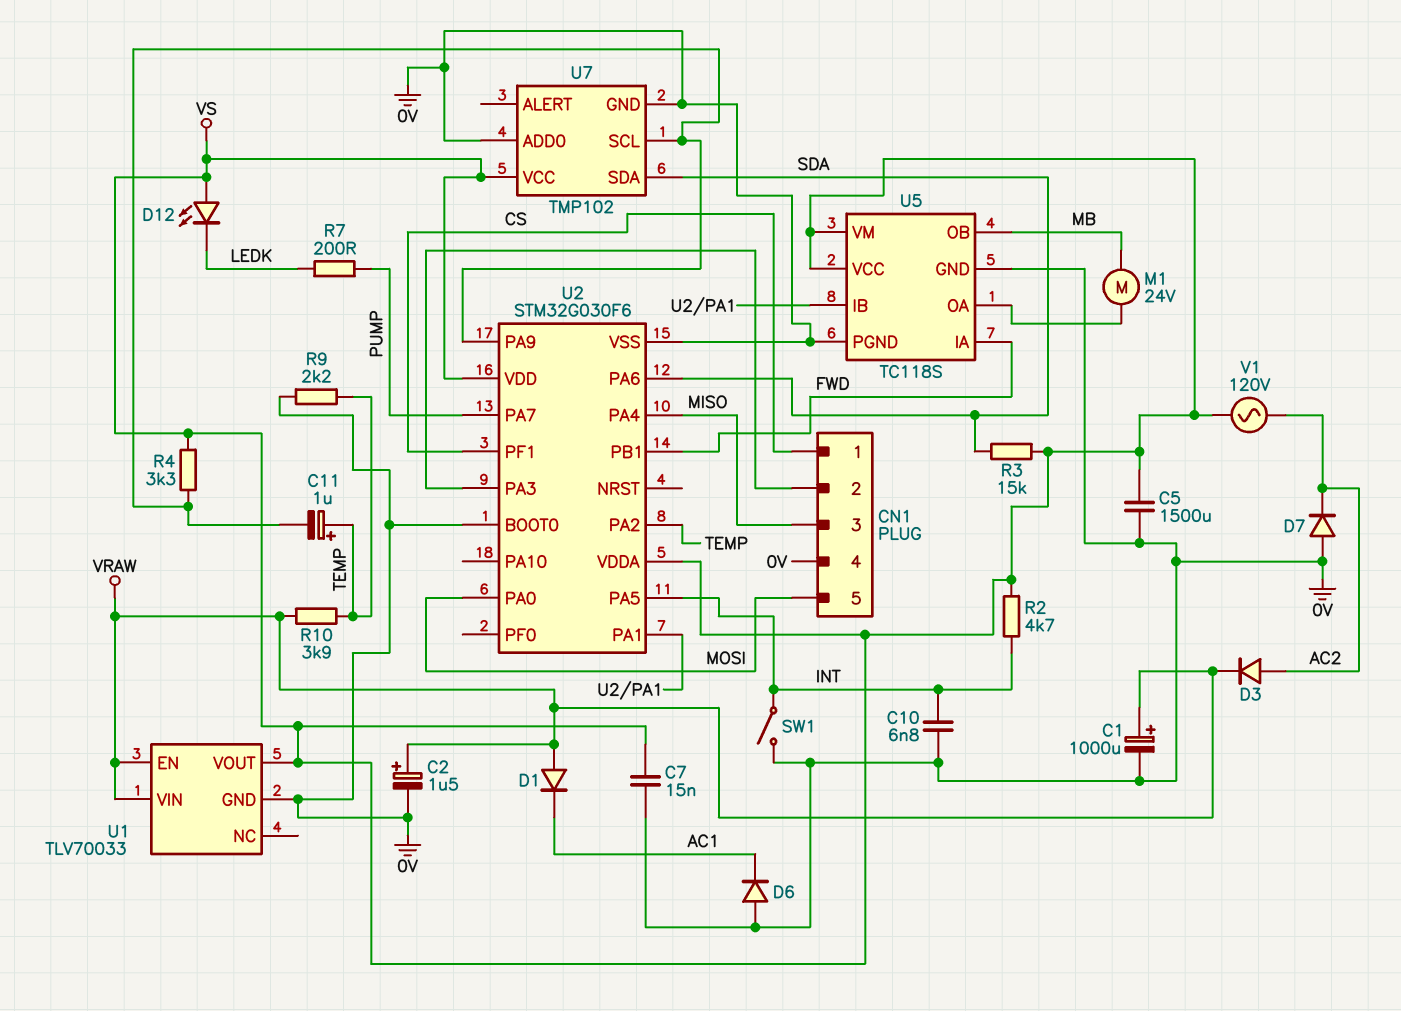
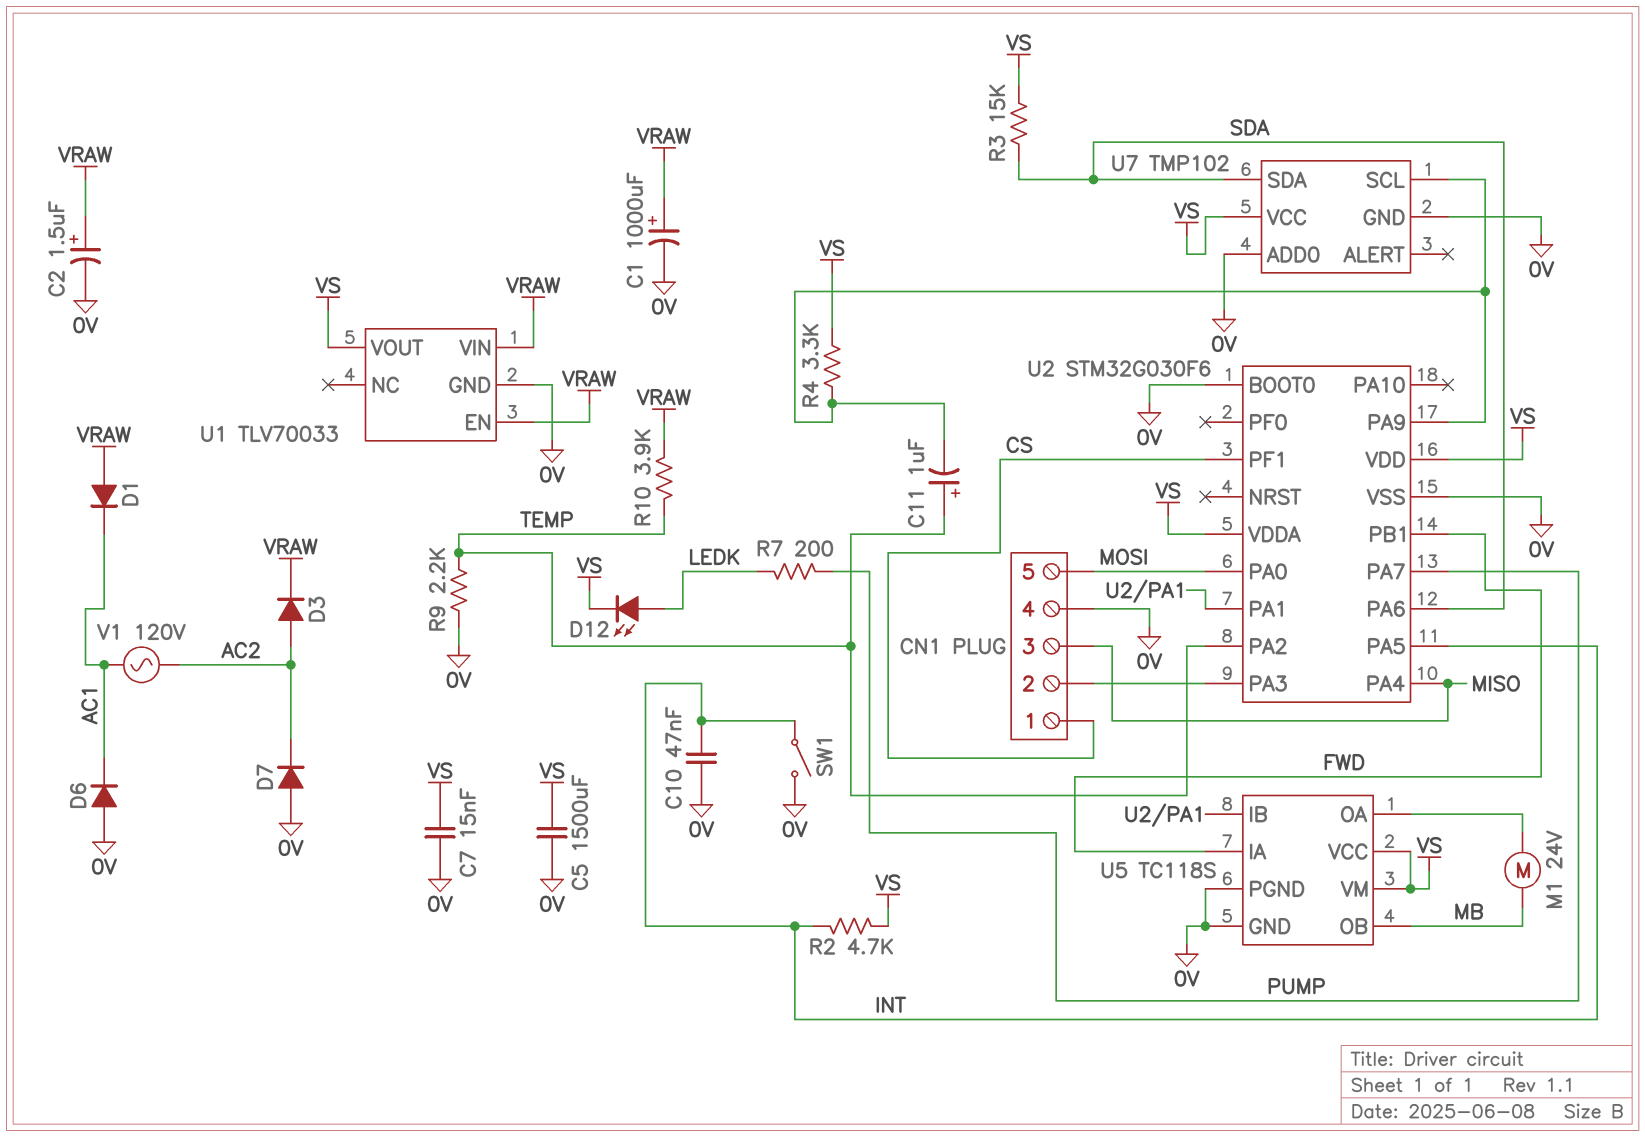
C10: 6.8nF (0V, INT) -> 47nF (0V, INT)
D12: LED (A VS, K LEDK) -> LED (A LEDK, K VS)
V1: AC 120V (AC2, VS) -> AC 120V (AC1, AC2)

